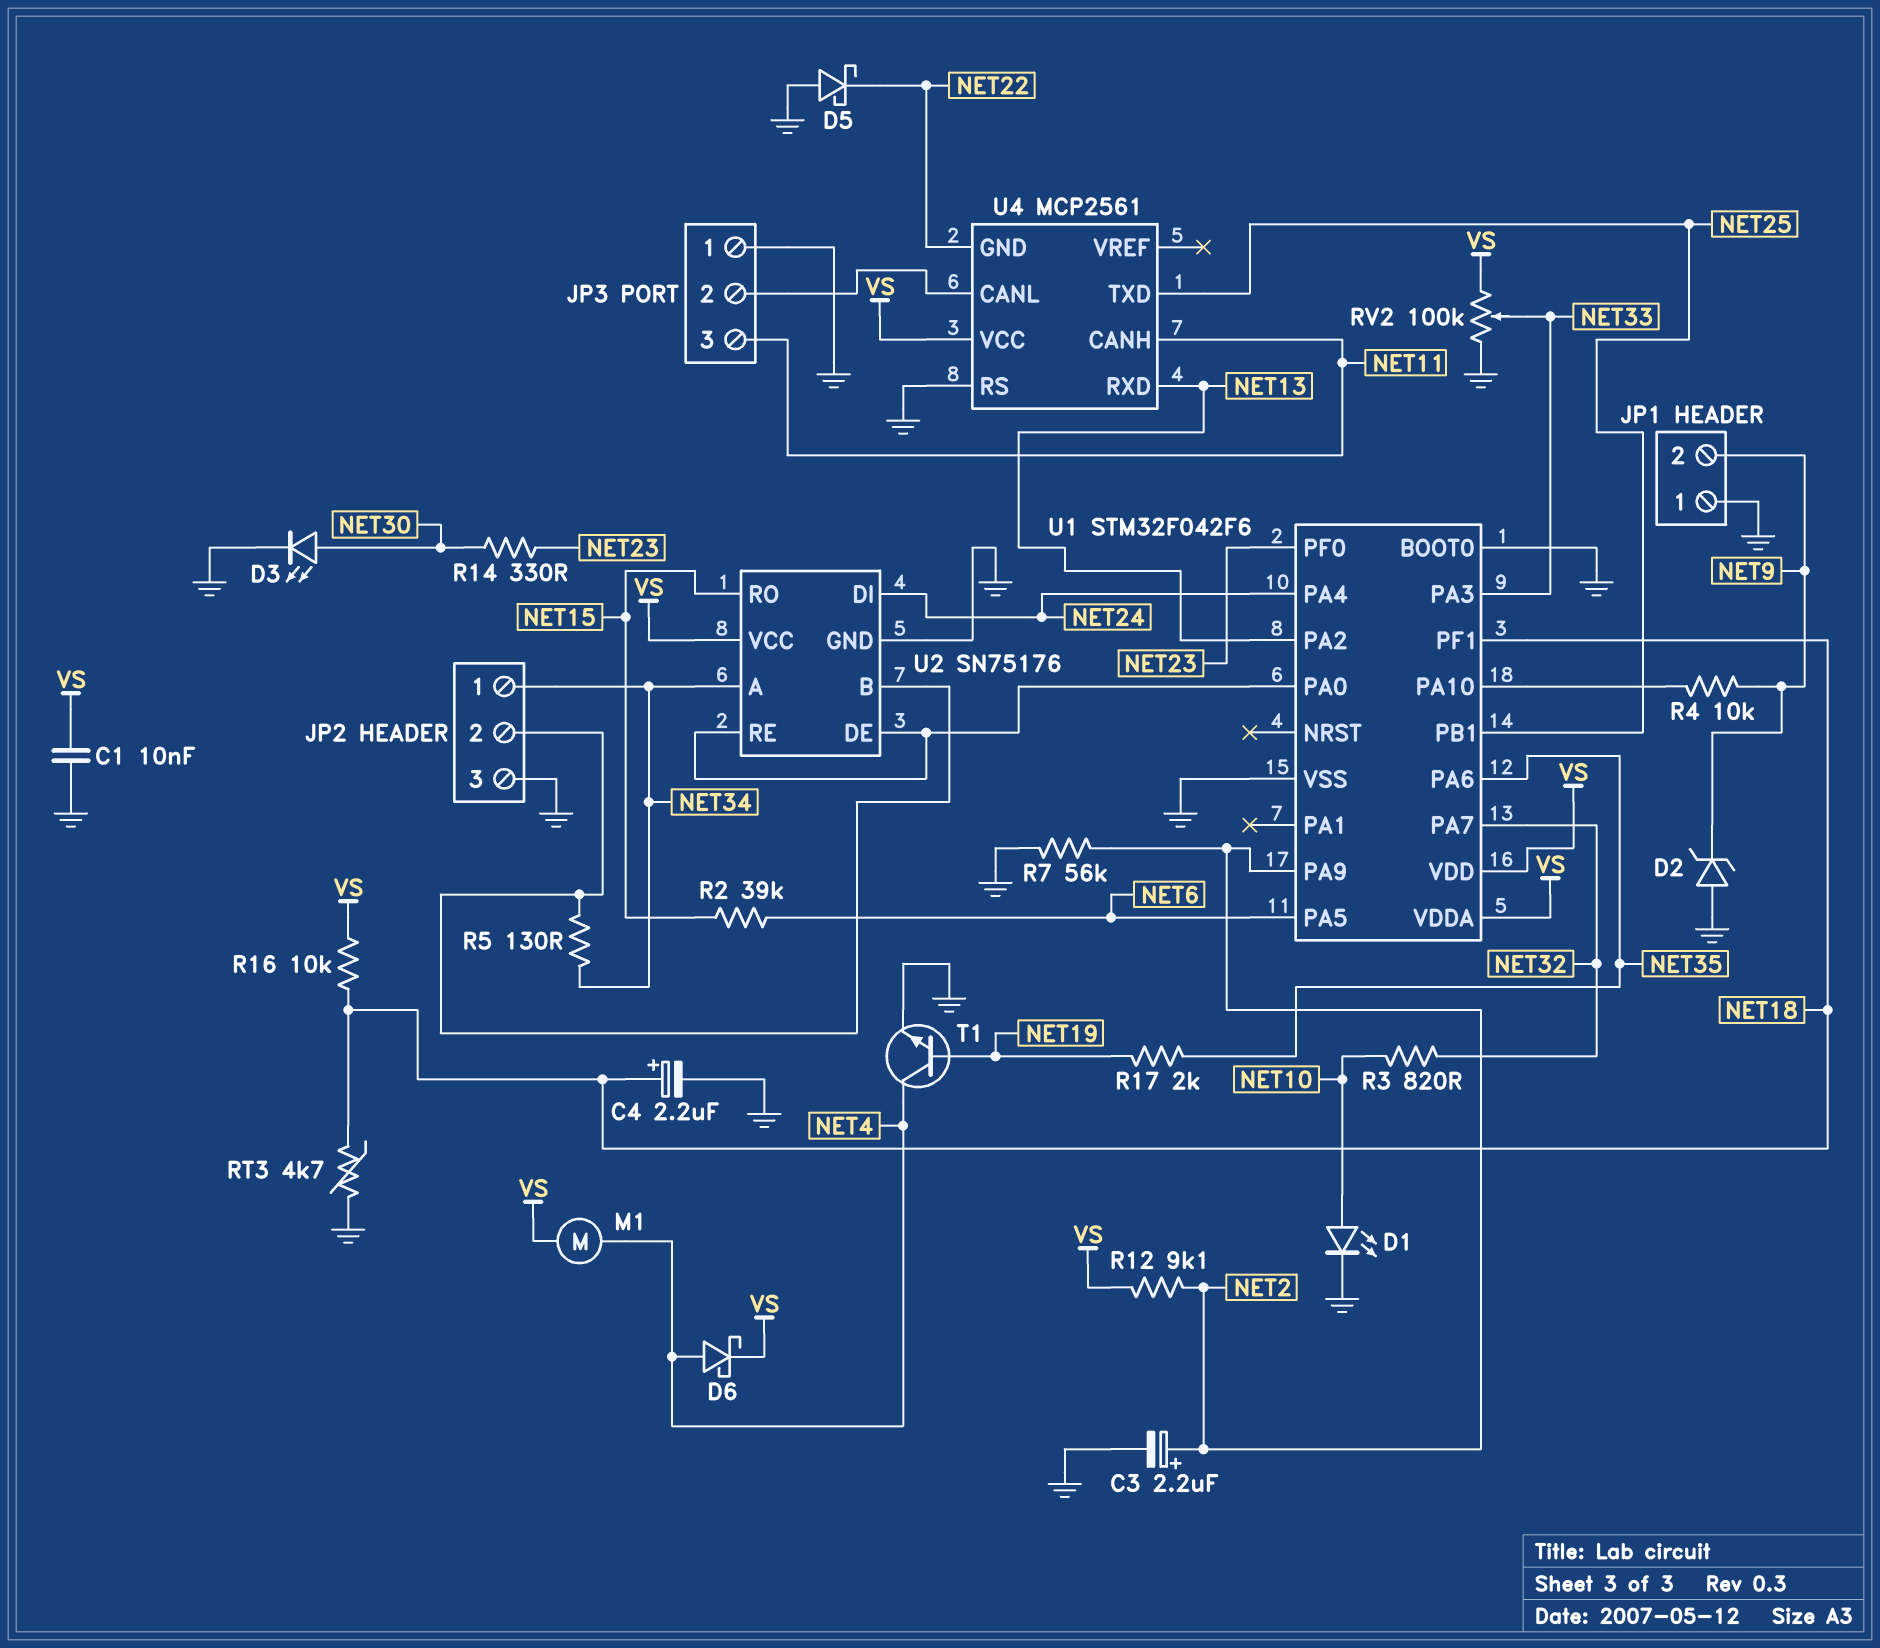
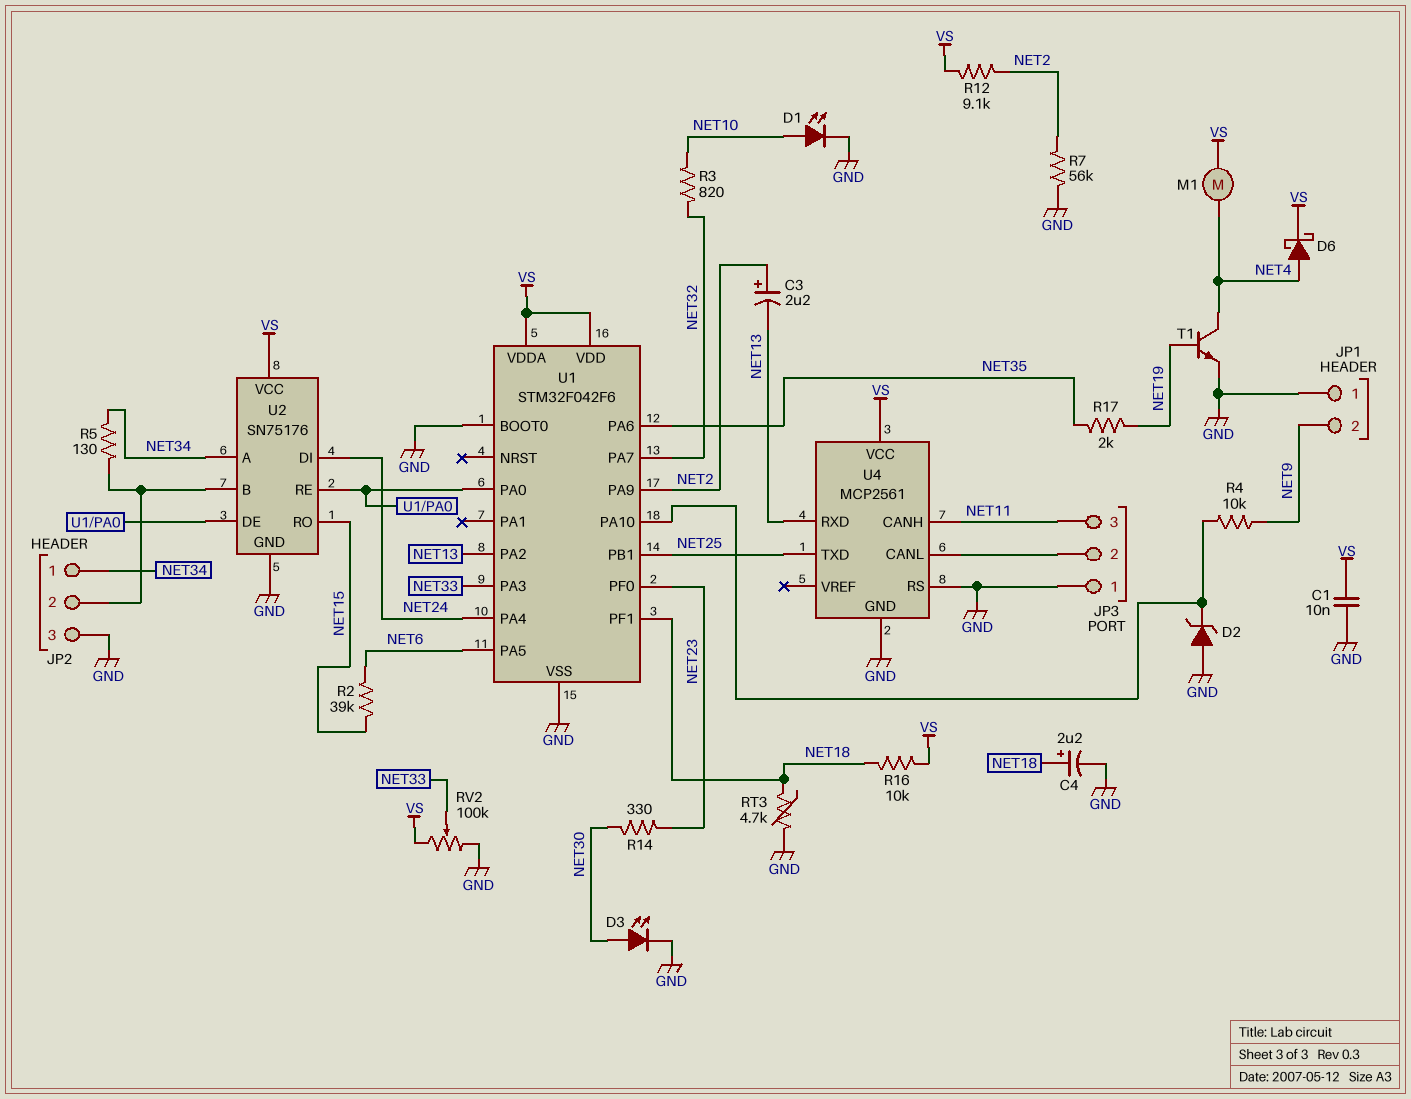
C3: 2.2uF (plus NET2, minus GND) -> 2.2uF (plus NET2, minus NET13)
D2: zener (A GND, K NET9) -> zener (A GND, K U1/PA10)
D5: schottky (A GND, K NET22) -> none
U4 pin GND: NET22 -> GND

